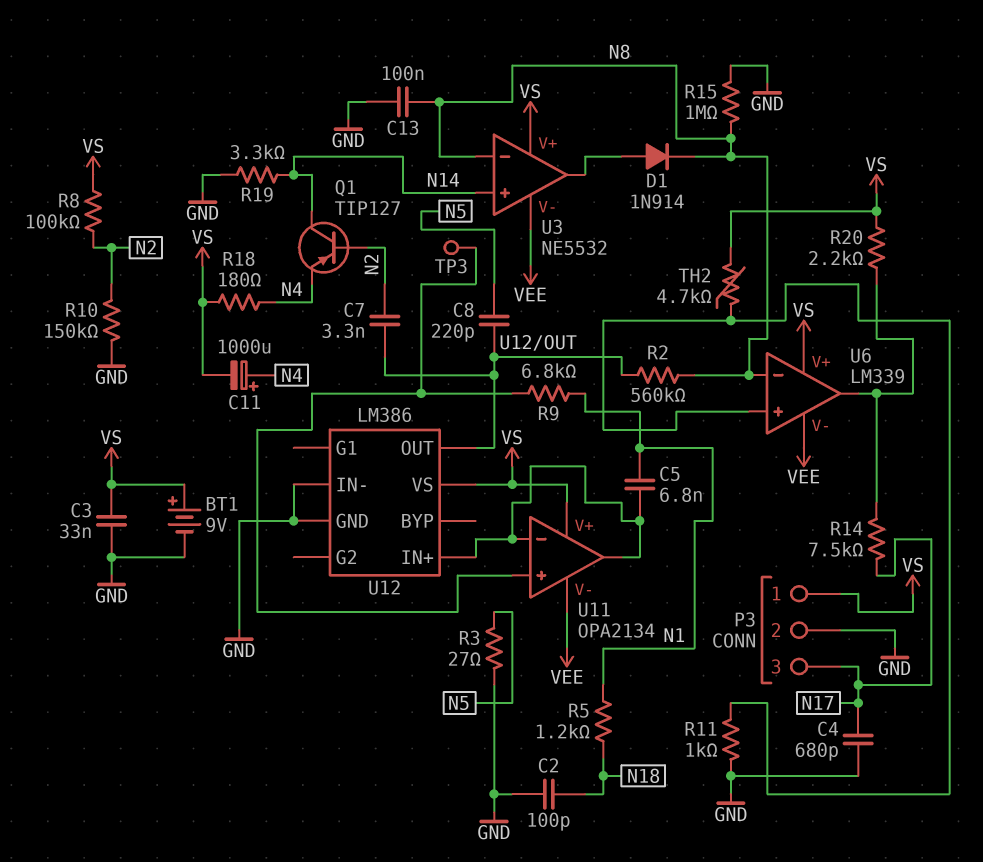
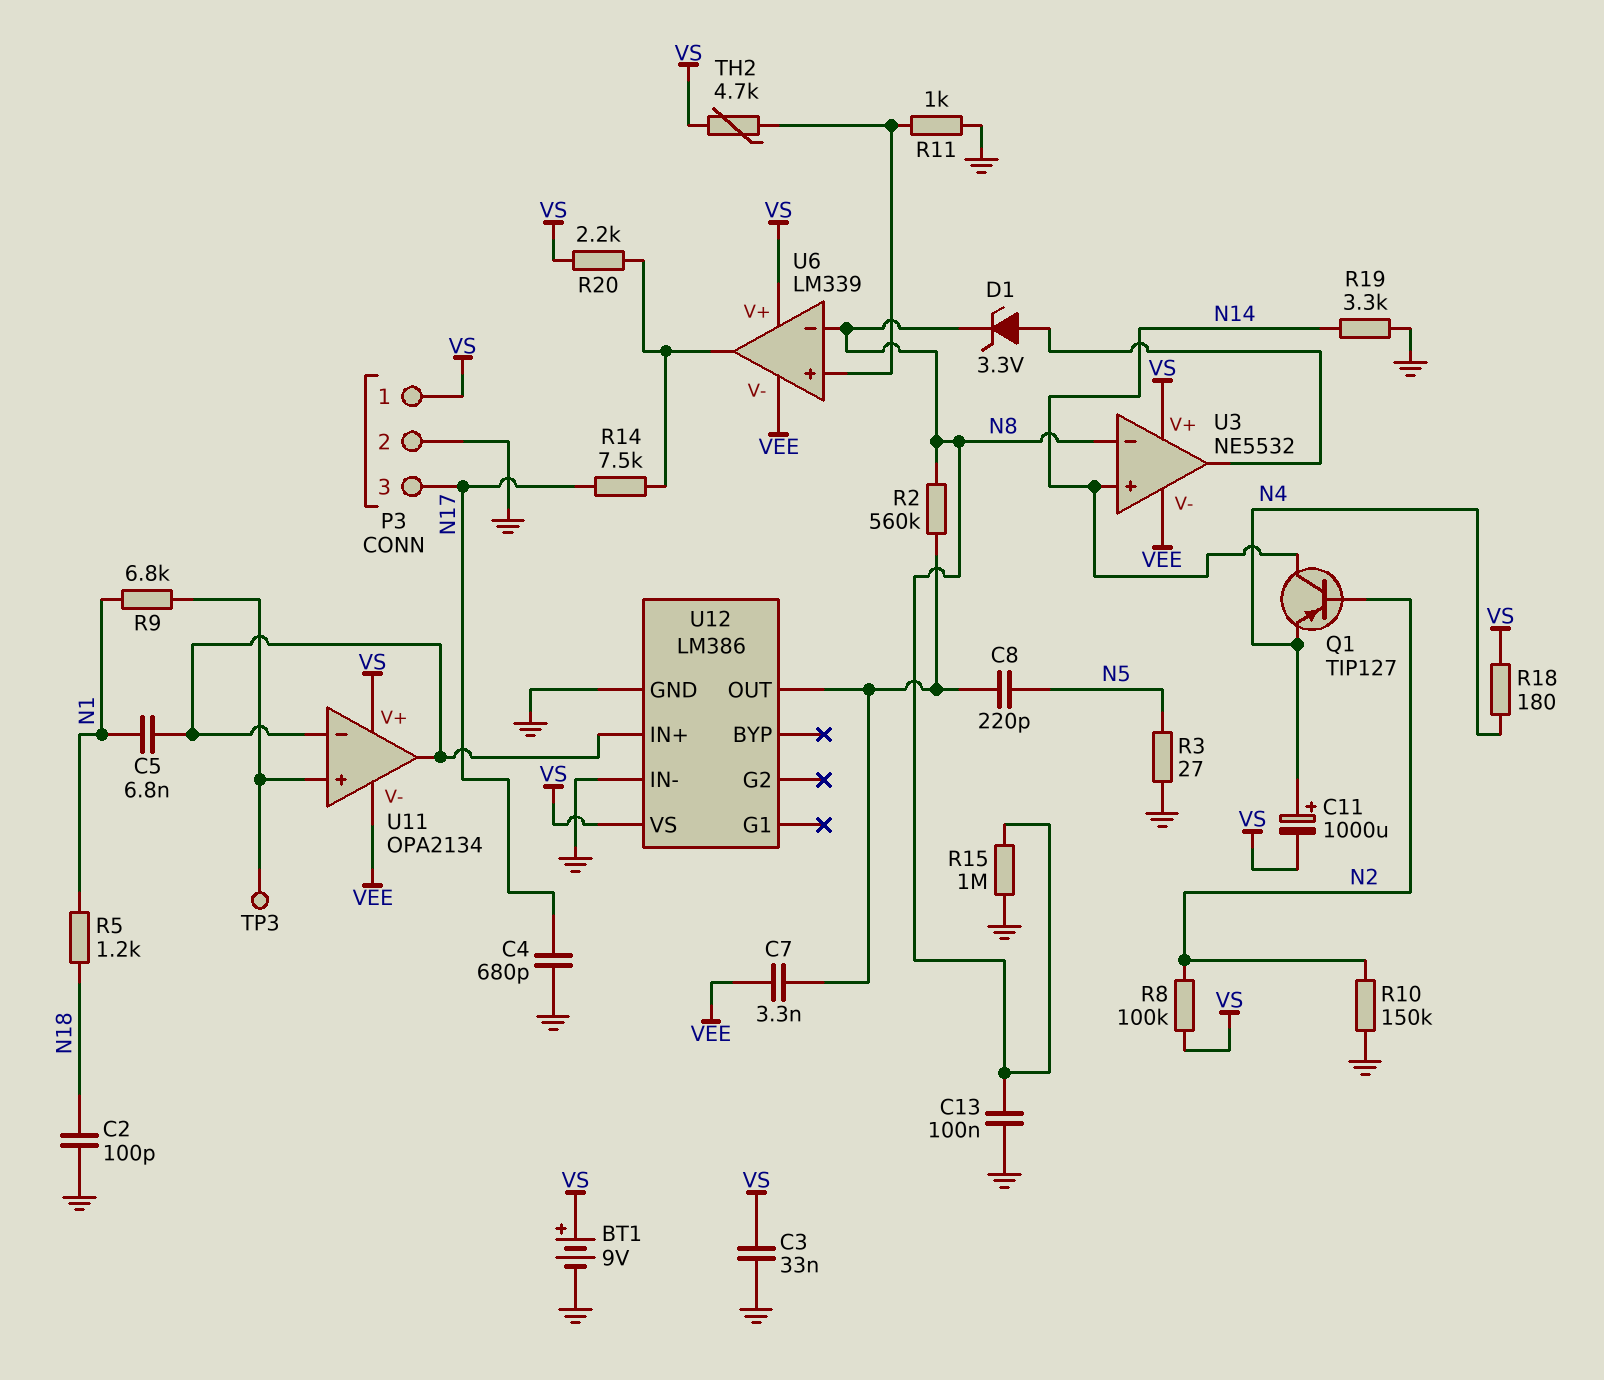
C7: 3.3nF (N2, U12/OUT) -> 3.3nF (U12/OUT, VEE)
D1: diode 1N914 (A U3/out, K N8) -> zener 3.3V (A U3/out, K N8)

